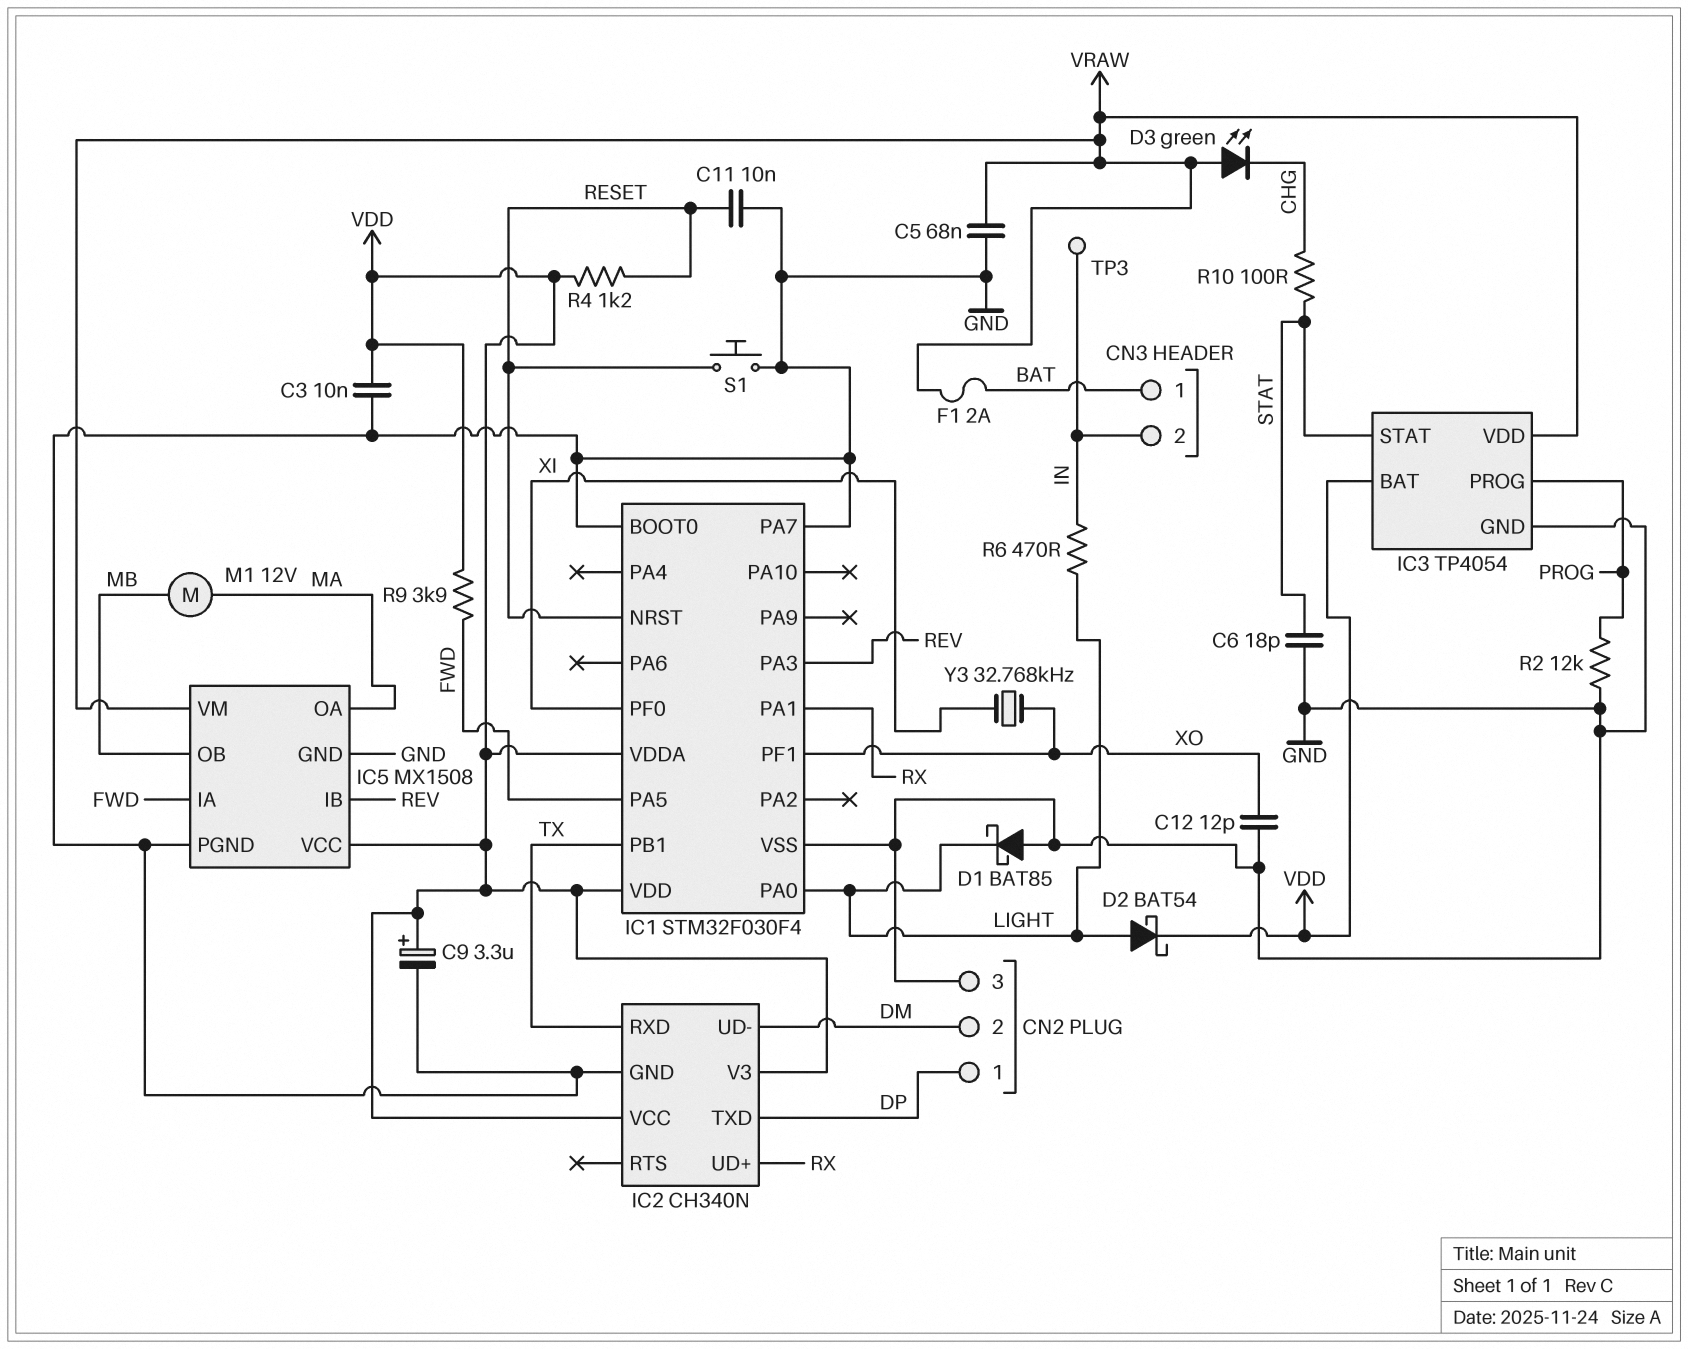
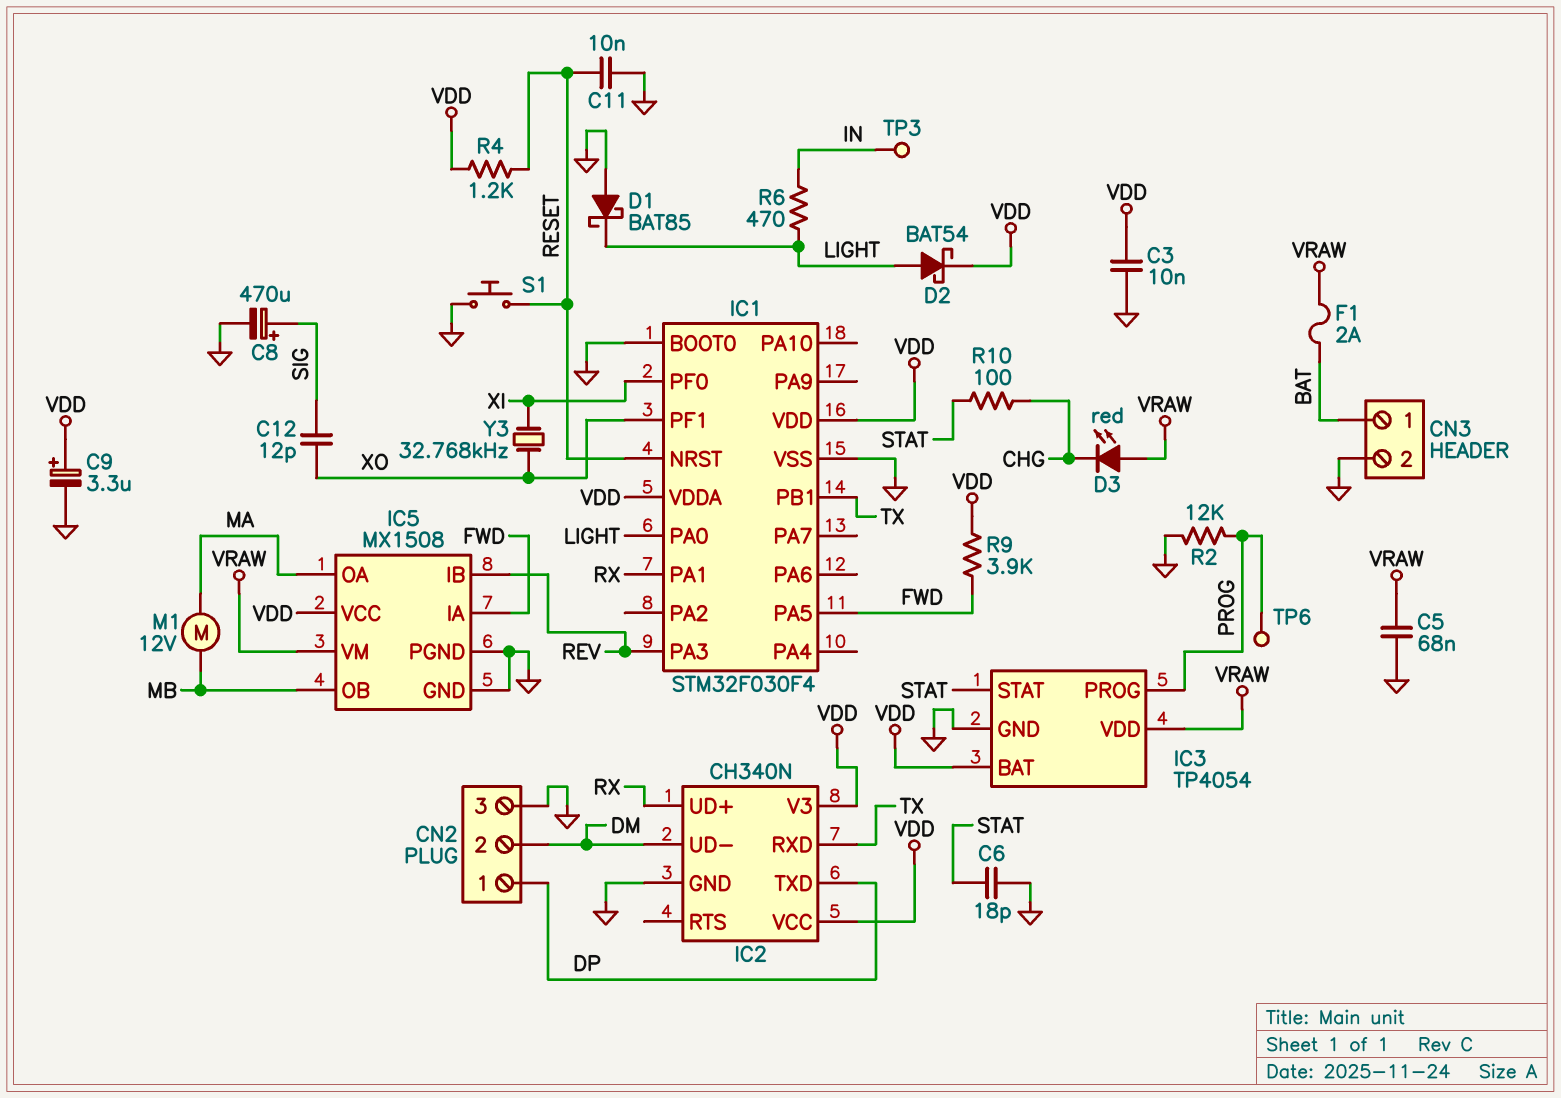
C8: none -> 470uF (plus SIG, minus GND)
C12: 12pF (GND, XO) -> 12pF (SIG, XO)
CN3 pin 2: IN -> GND
D3: LED green (A VRAW, K CHG) -> LED red (A VRAW, K CHG)
IC1 pin PA7: GND -> none
TP6: none -> test point (PROG)

